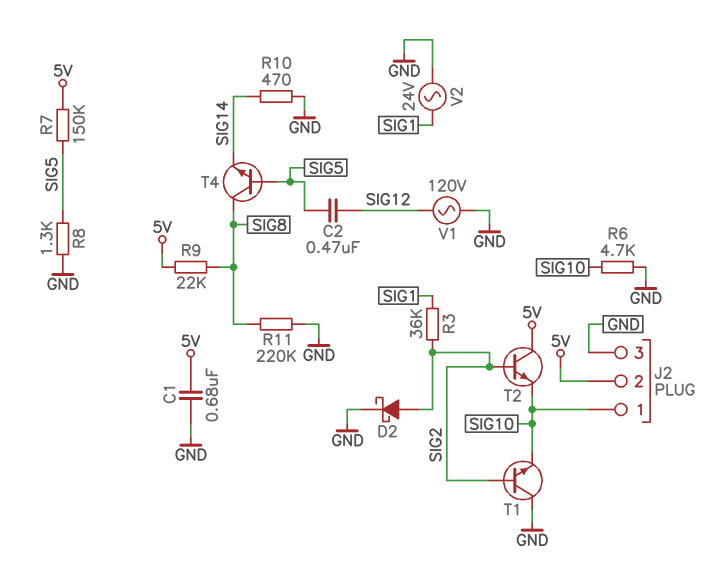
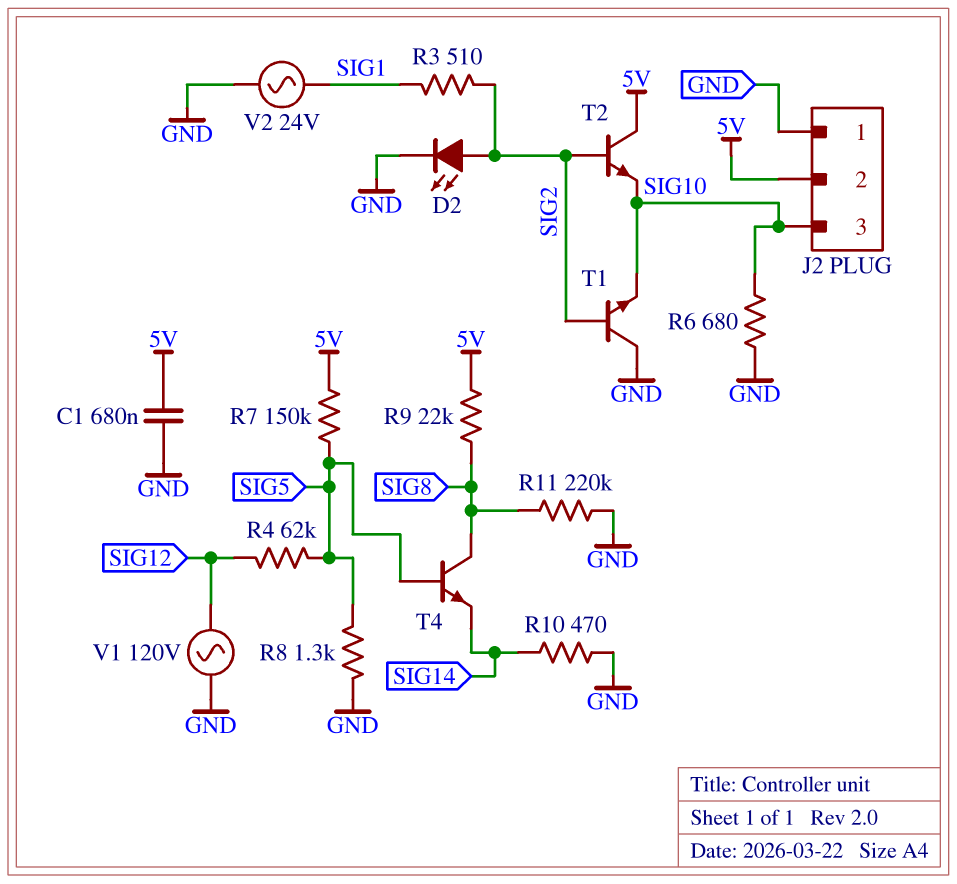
C2: 470nF (SIG5, SIG12) -> none
D2: schottky (A SIG2, K GND) -> LED (A SIG2, K GND)
J2 pin 1: SIG10 -> GND
J2 pin 3: GND -> SIG10
R3: 36k (SIG1, SIG2) -> 510 (SIG1, SIG2)
R4: none -> 62k (SIG5, SIG12)
R6: 4.7k (GND, SIG10) -> 680 (GND, SIG10)

